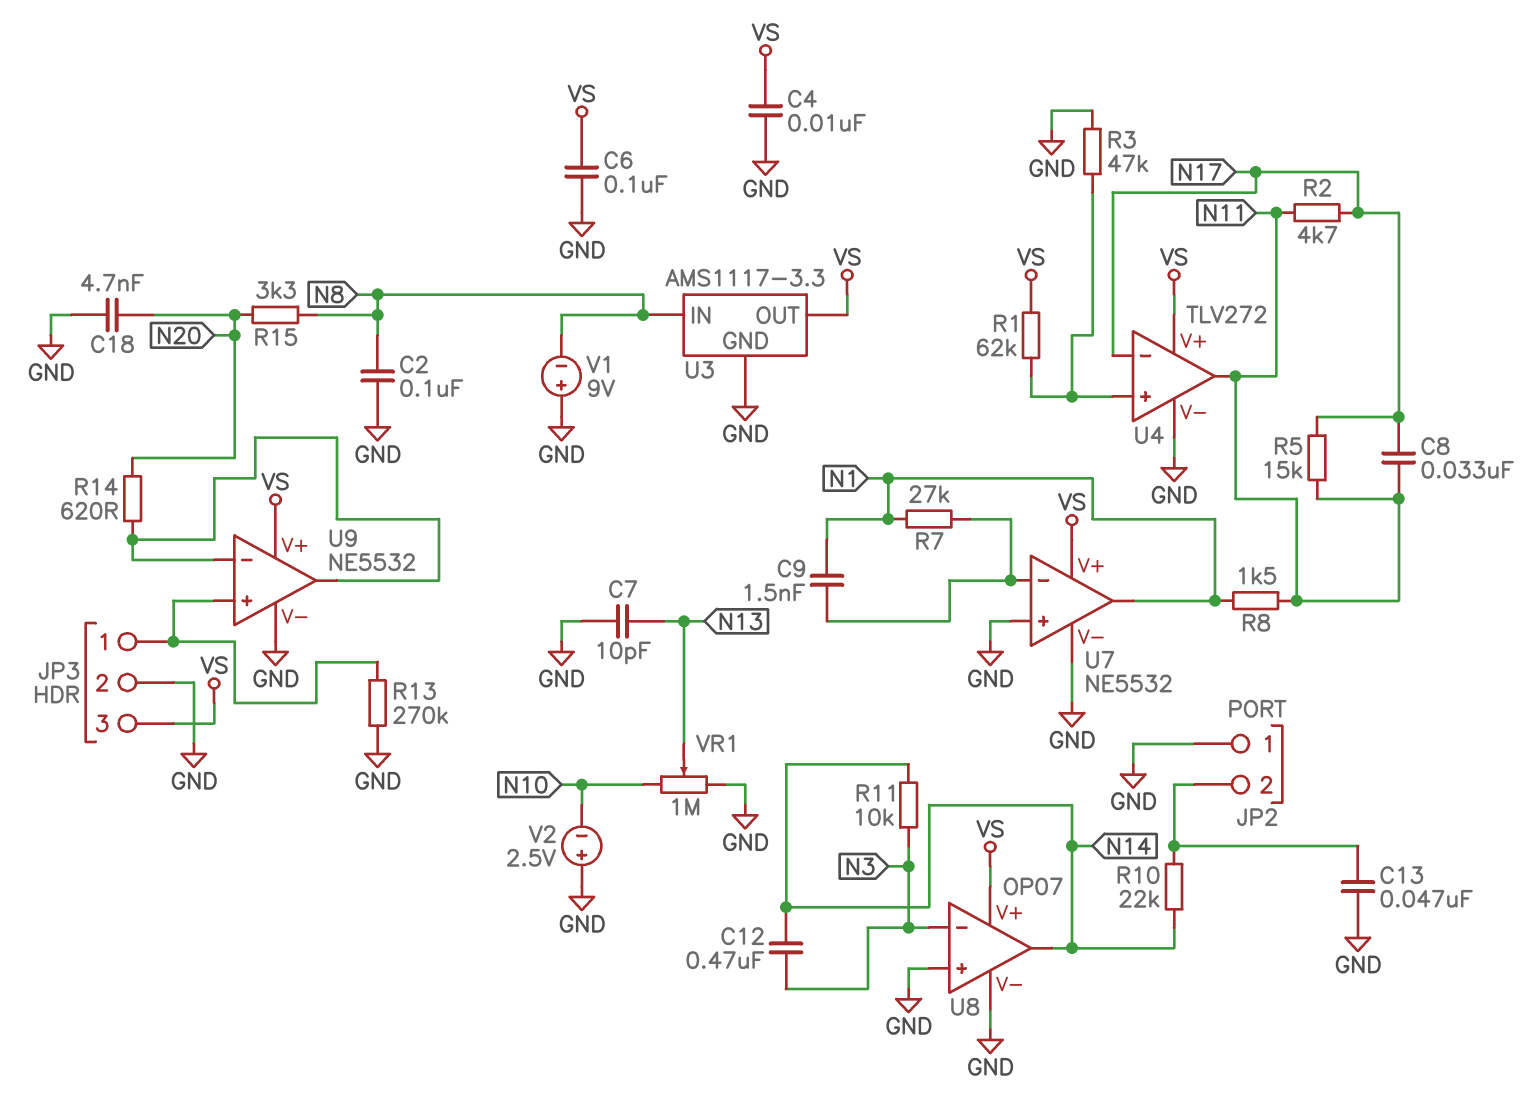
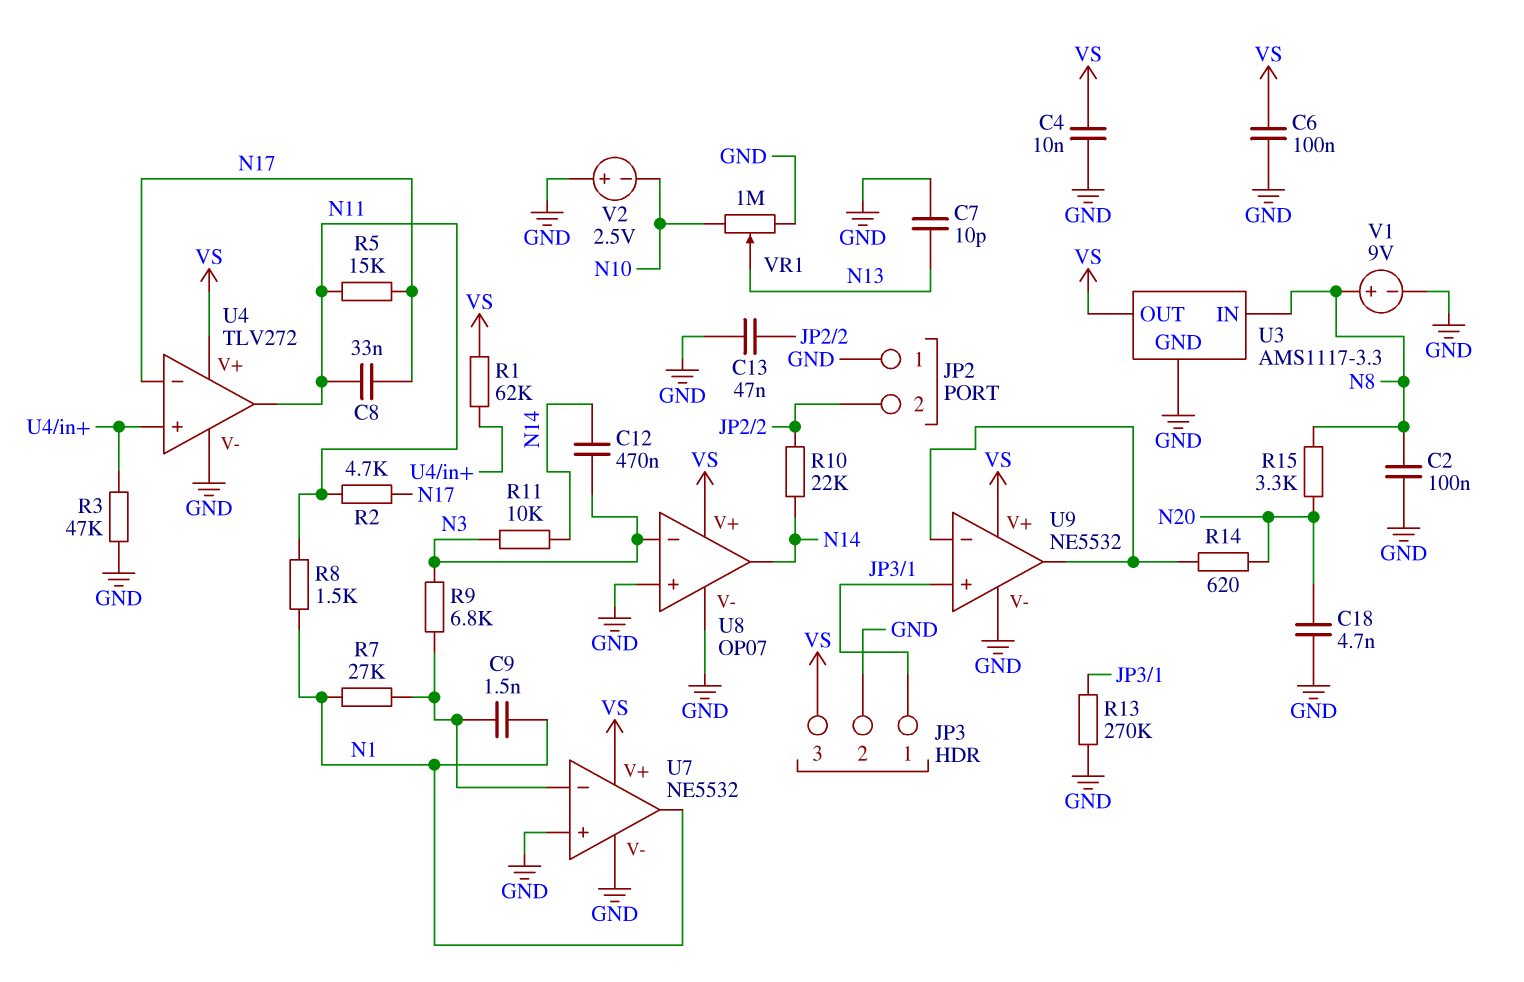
R9: none -> 6.8k (N3, U7/in-)
V1: 9V (plus GND, minus N8) -> 9V (plus N8, minus GND)

